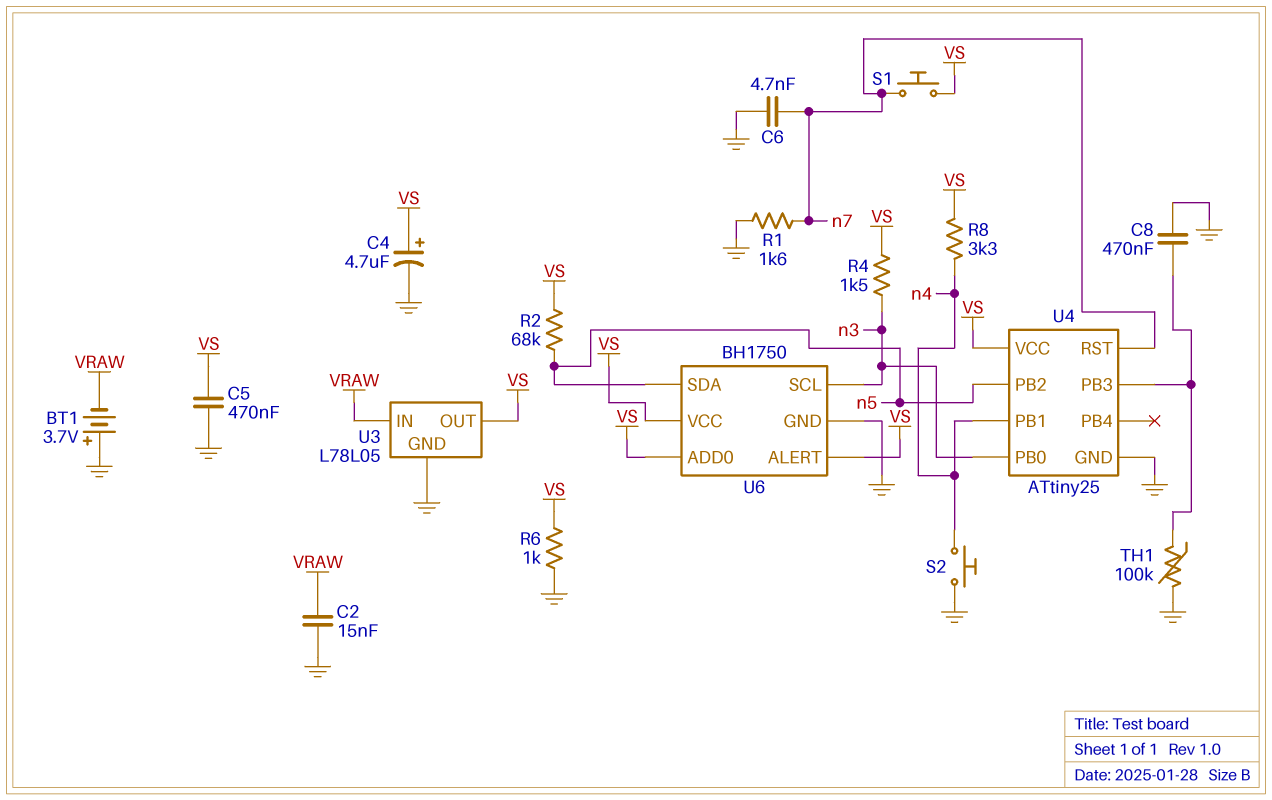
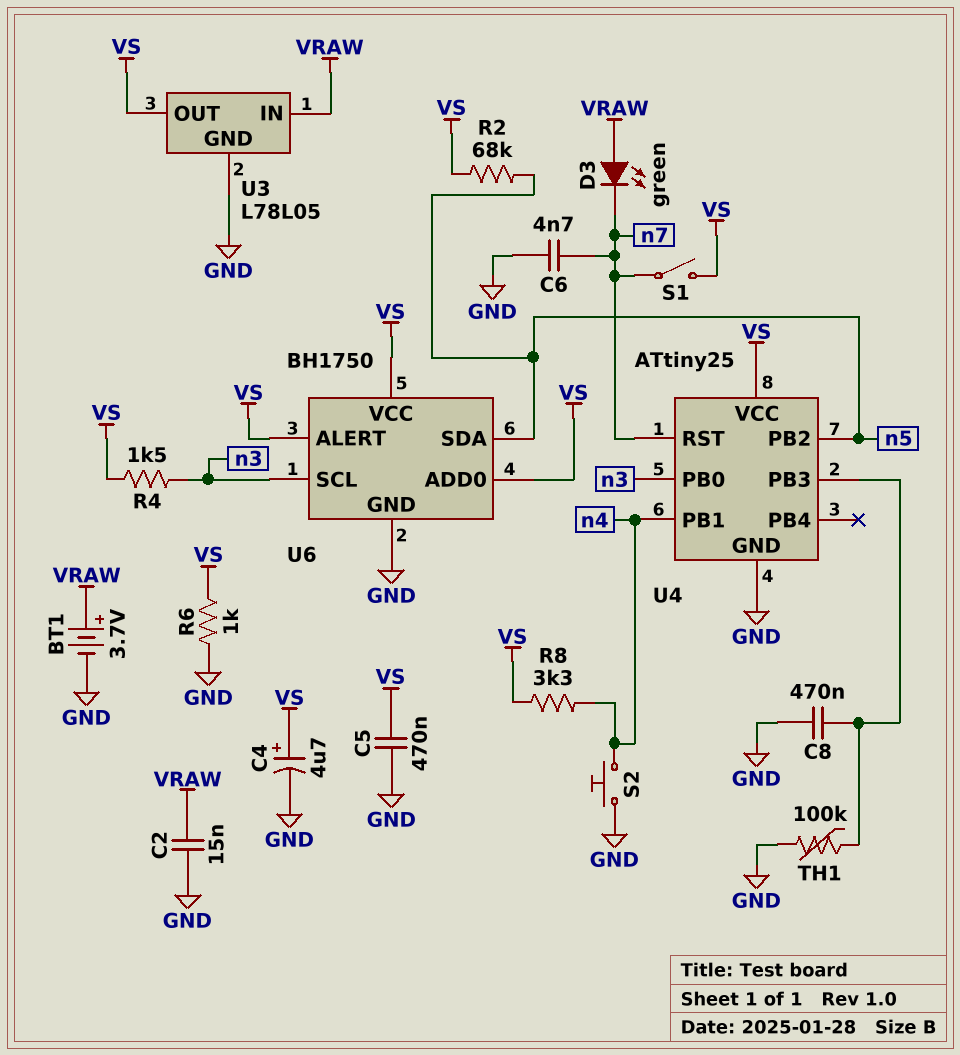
BT1: 3.7V (plus GND, minus VRAW) -> 3.7V (plus VRAW, minus GND)
D3: none -> LED green (A VRAW, K n7)
R1: 1.6k (GND, n7) -> none
S1: button (VS, n7) -> switch (VS, n7)

